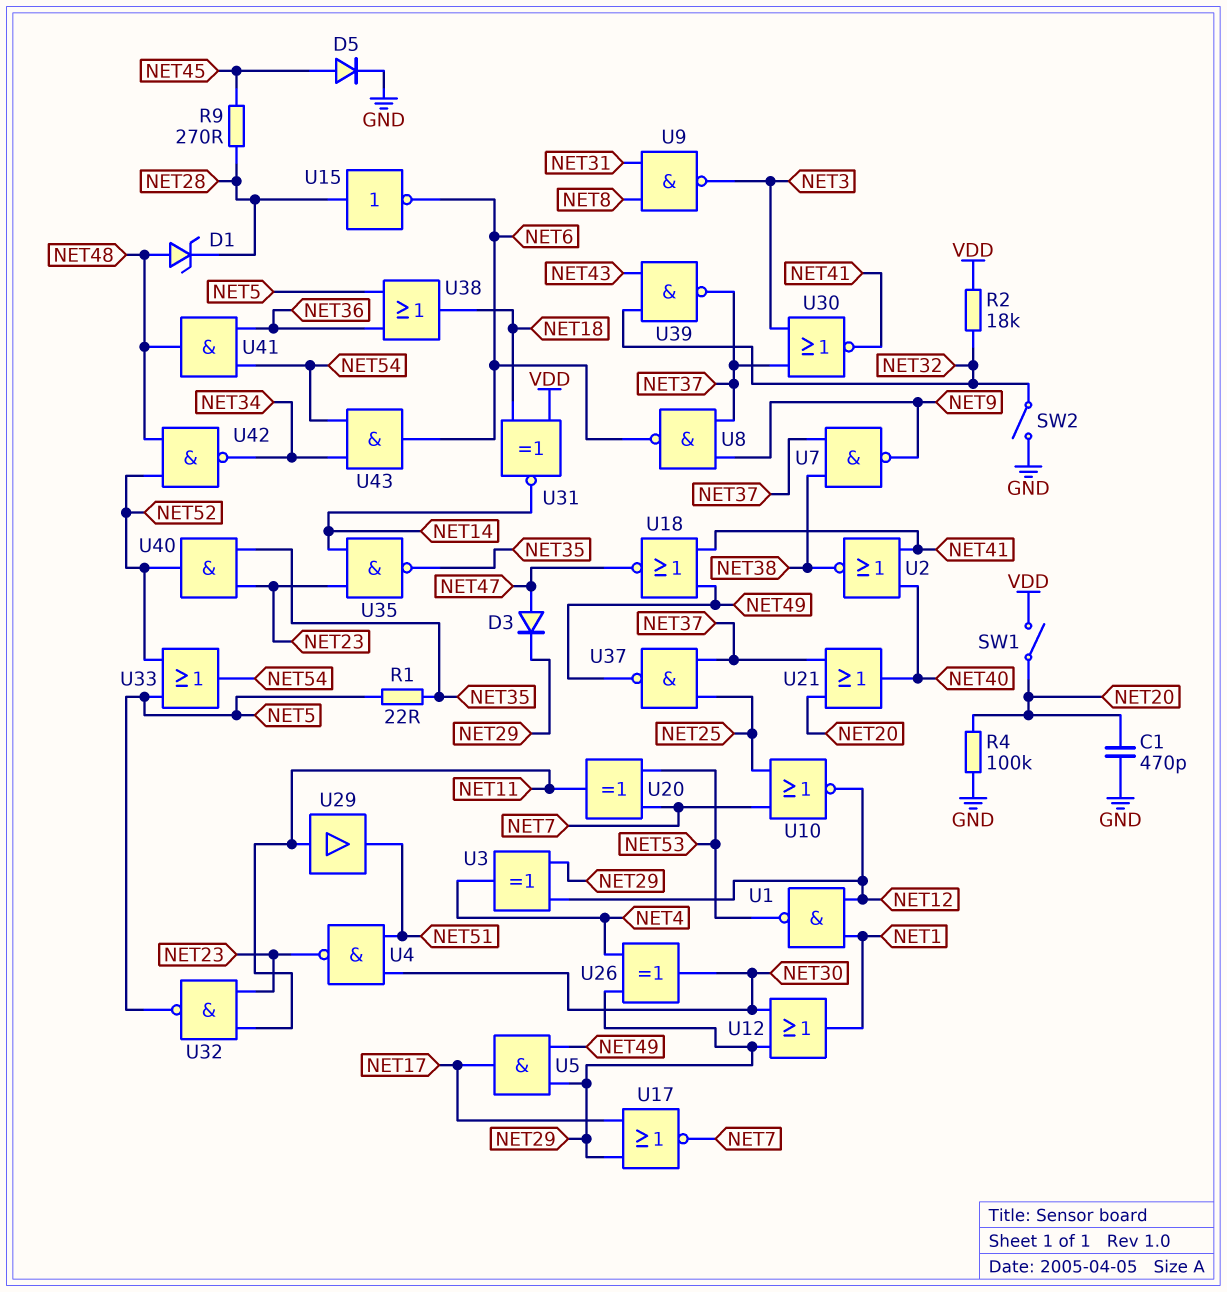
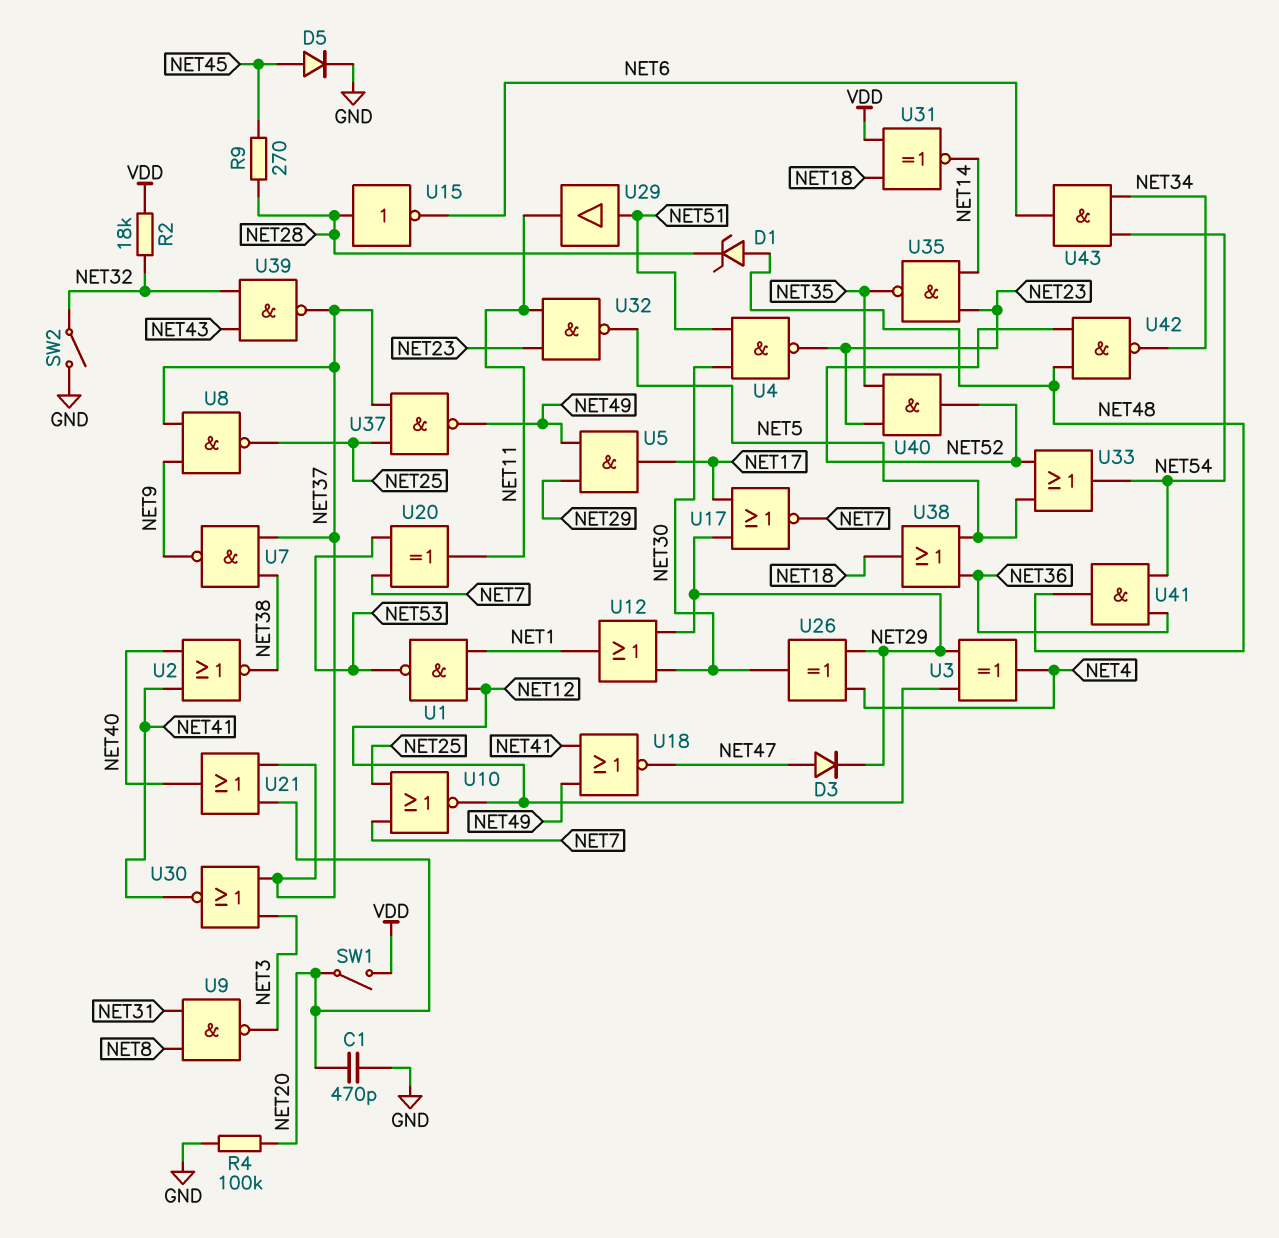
R1: 22 (NET5, NET35) -> none
U8: NAND (in NET9, in NET37, out NET6) -> NAND (in NET9, in NET37, out NET25)
U29: buffer (in NET11, out NET51) -> buffer (in NET51, out NET11)

